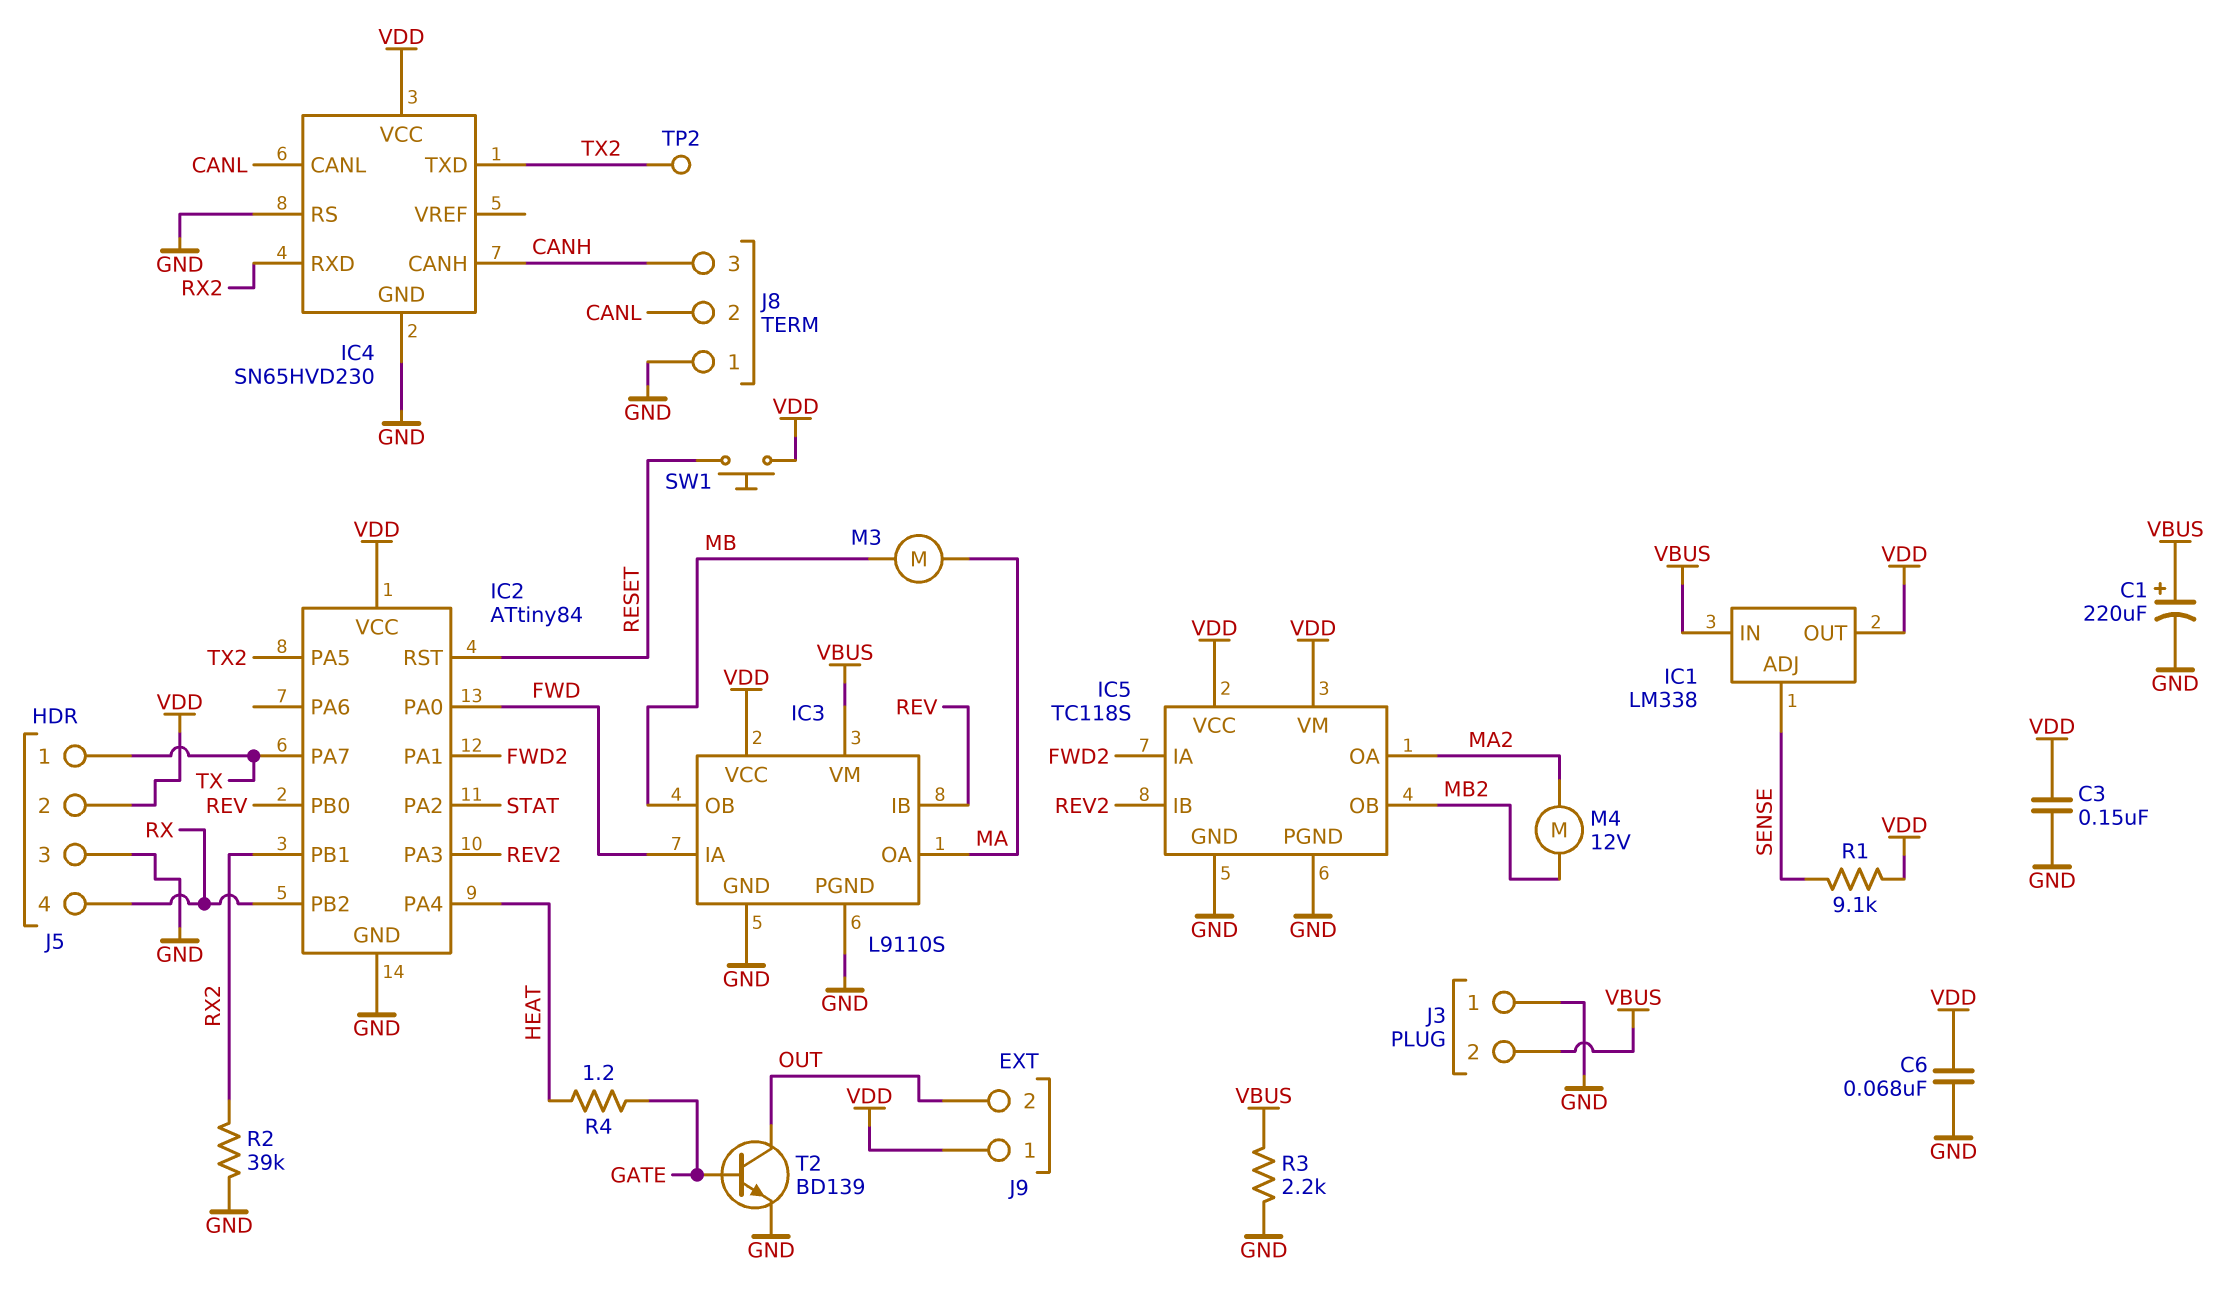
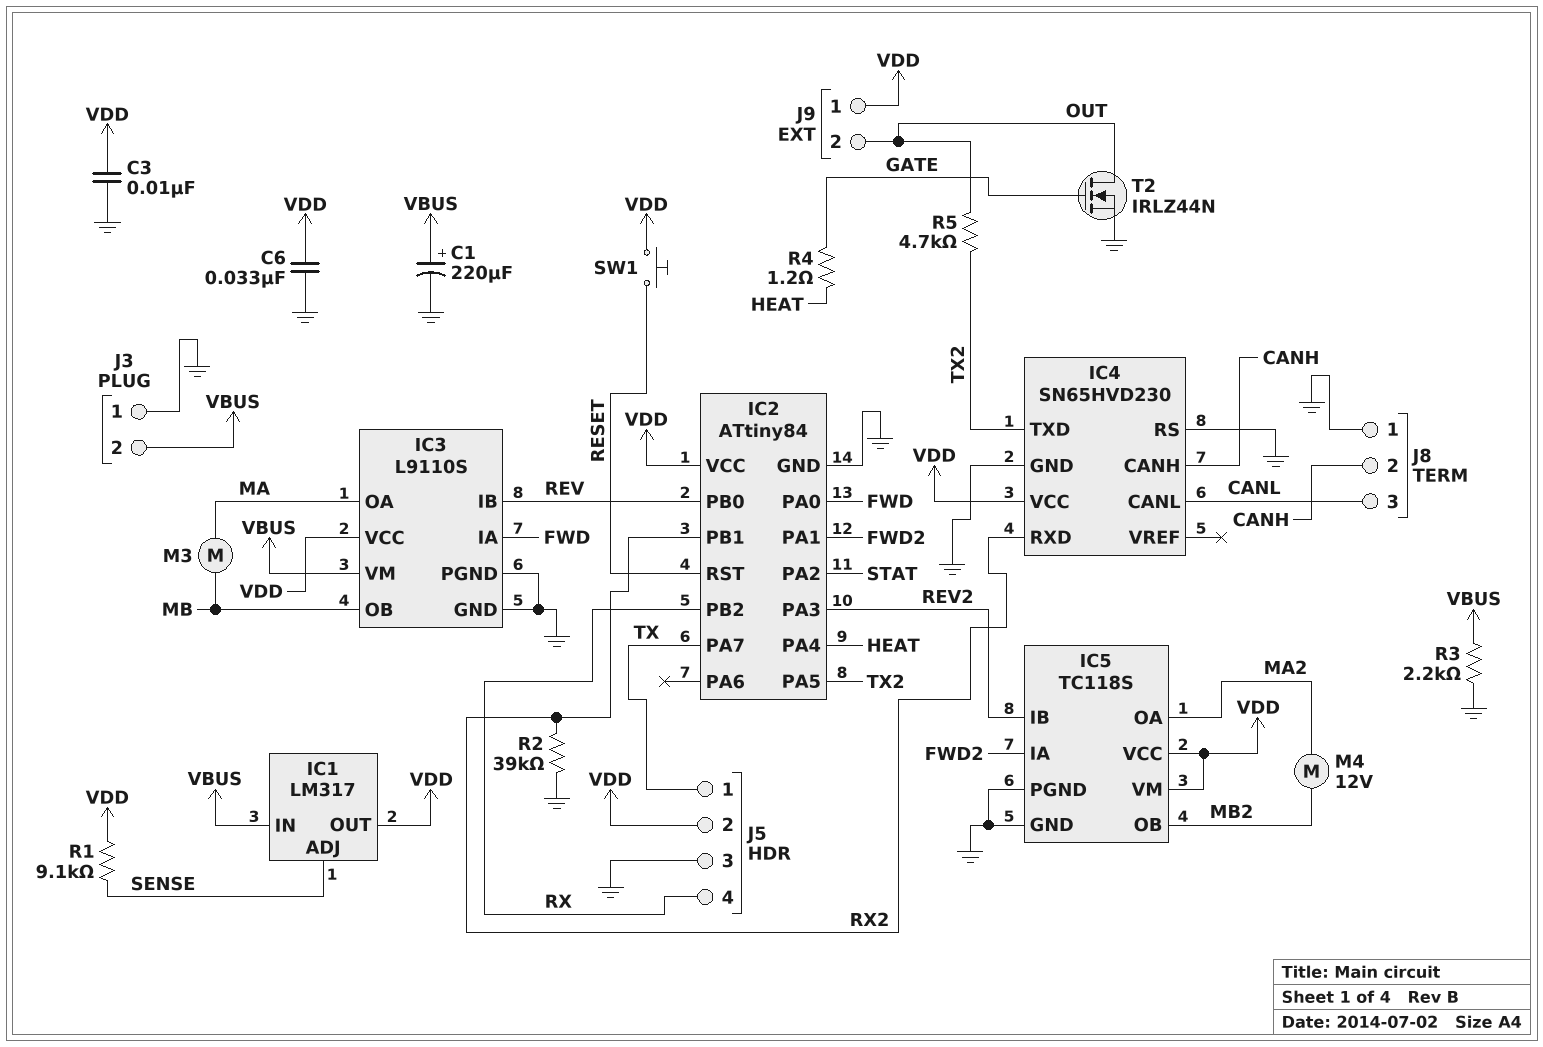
C3: 150nF (GND, VDD) -> 10nF (GND, VDD)
C6: 68nF (GND, VDD) -> 33nF (GND, VDD)
IC1: LM338 -> LM317
J8 pin 2: CANL -> CANH
J8 pin 3: CANH -> CANL
R5: none -> 4.7k (OUT, TX2)
T2: NPN BD139 (B GATE, C OUT, E GND) -> NMOS IRLZ44N (G GATE, D OUT, S GND)
TP2: test point (TX2) -> none

